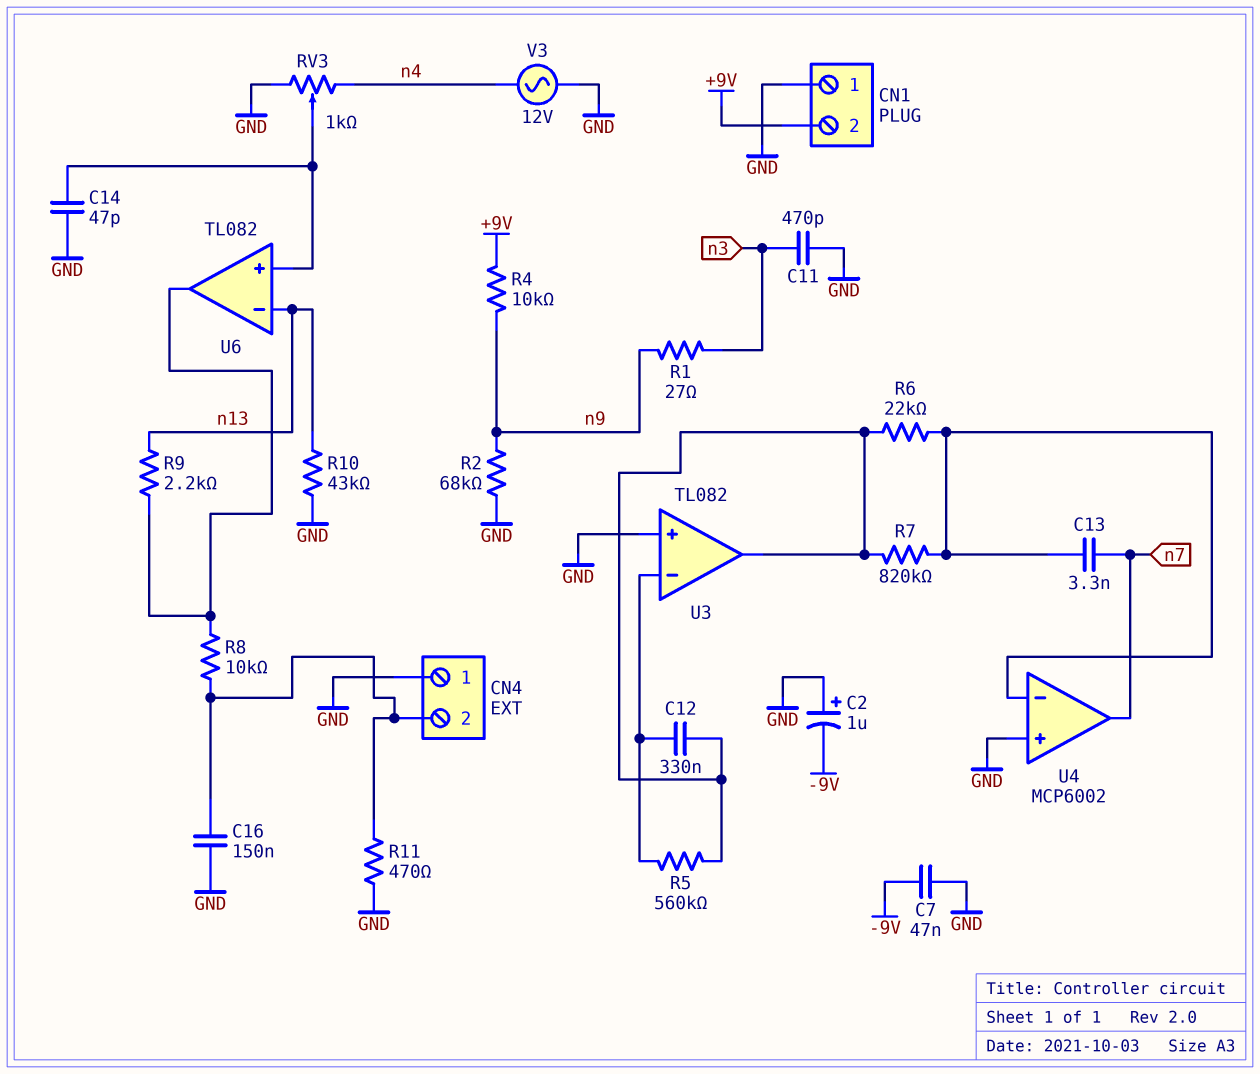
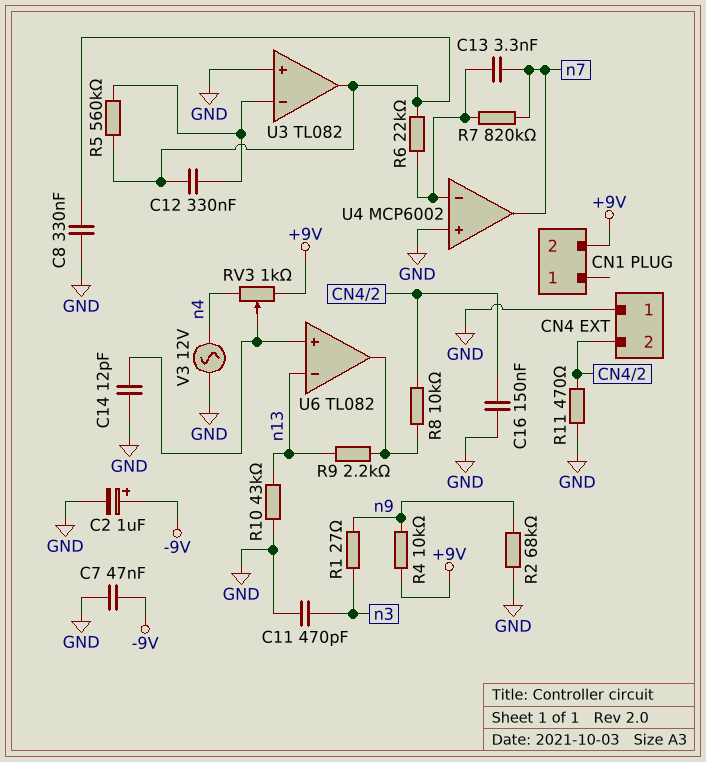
C2: 1uF (plus GND, minus -9V) -> 1uF (plus -9V, minus GND)
C8: none -> 330nF (GND, U3/out)
C14: 47pF (GND, U6/in+) -> 12pF (GND, U6/in+)
CN1 pin 1: GND -> none
R7: 820k (U3/out, U4/in-) -> 820k (U4/in-, n7)
RV3: 1k (GND, n4, wiper U6/in+) -> 1k (+9V, n4, wiper U6/in+)

